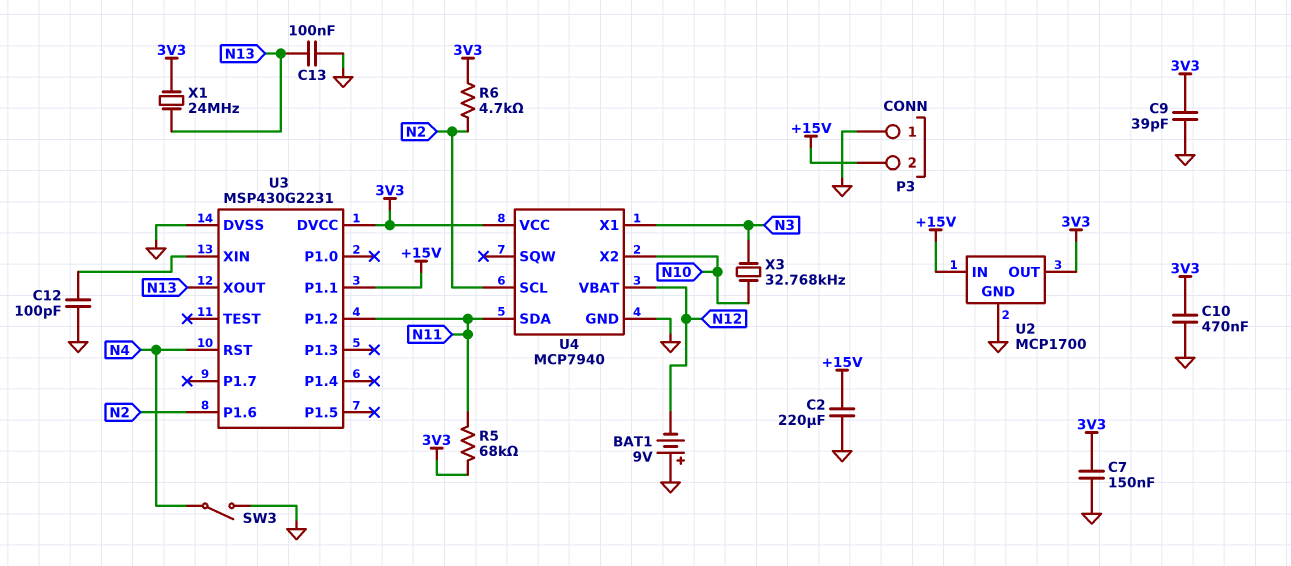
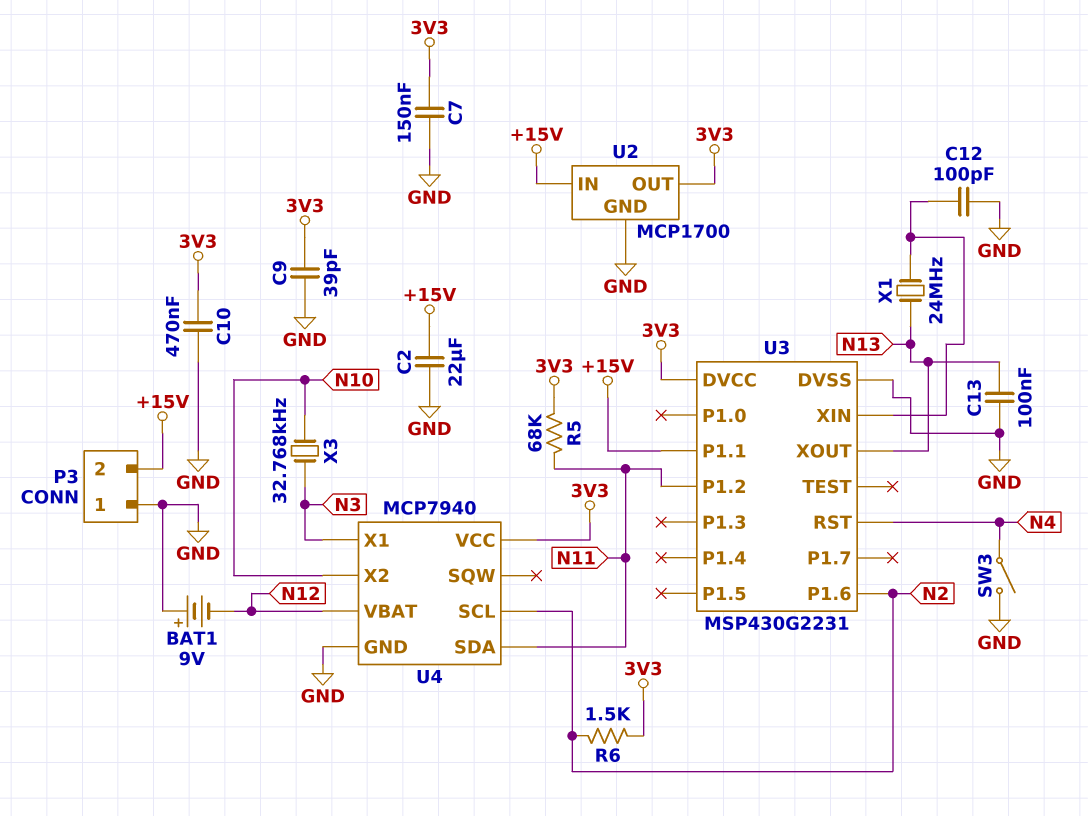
C2: 220uF (+15V, GND) -> 22uF (+15V, GND)
R6: 4.7k (3V3, N2) -> 1.5k (3V3, N2)
X1: 24MHz (3V3, N13) -> 24MHz (N13, U3/XIN)

